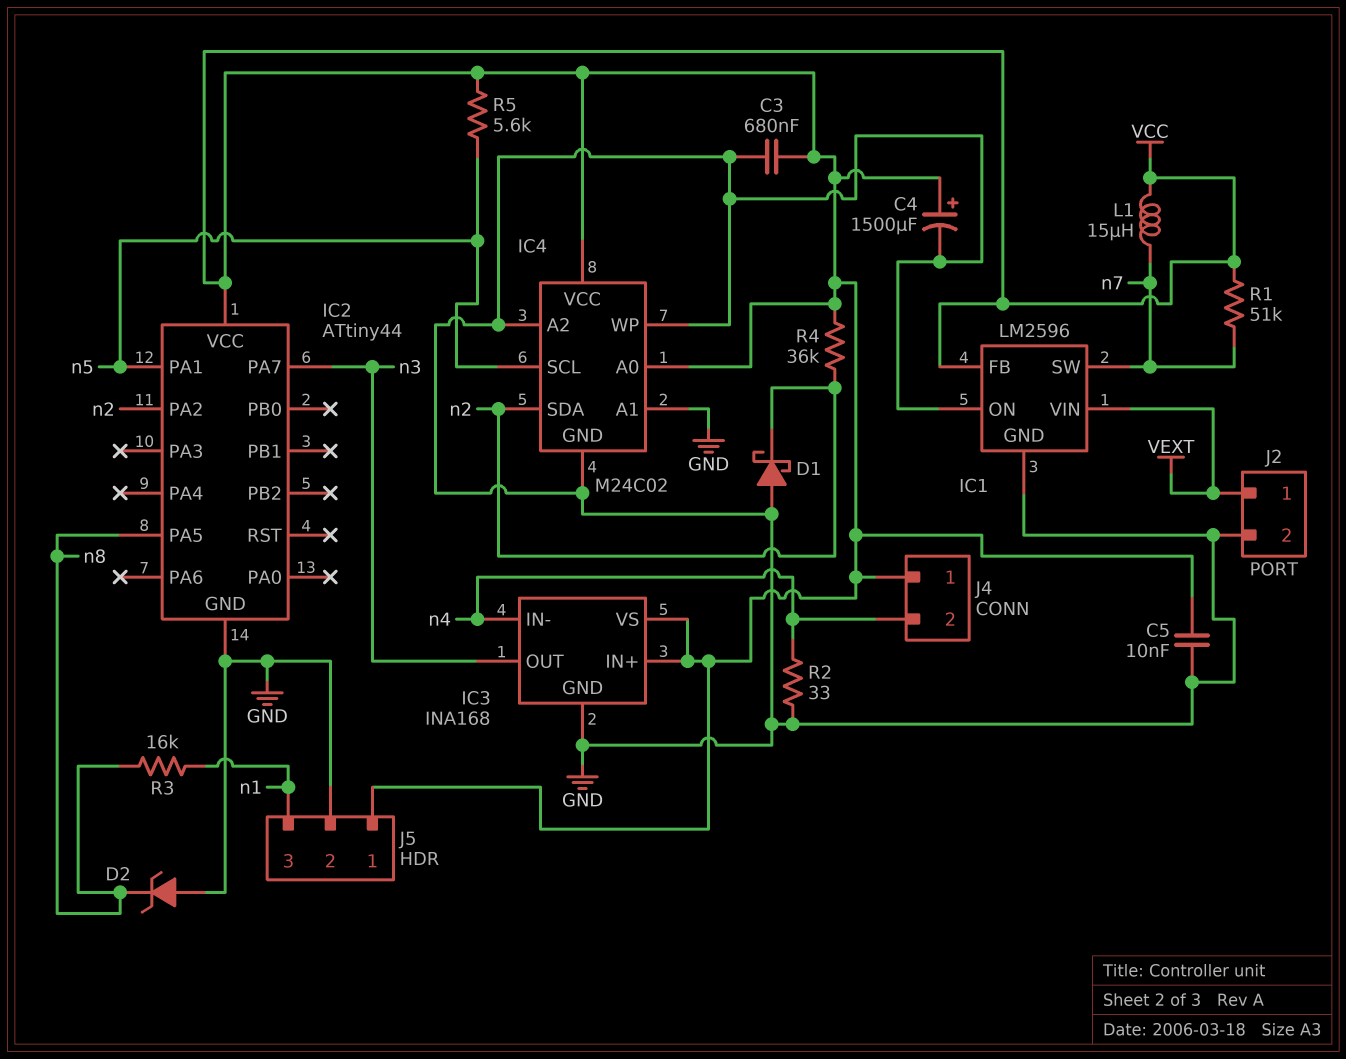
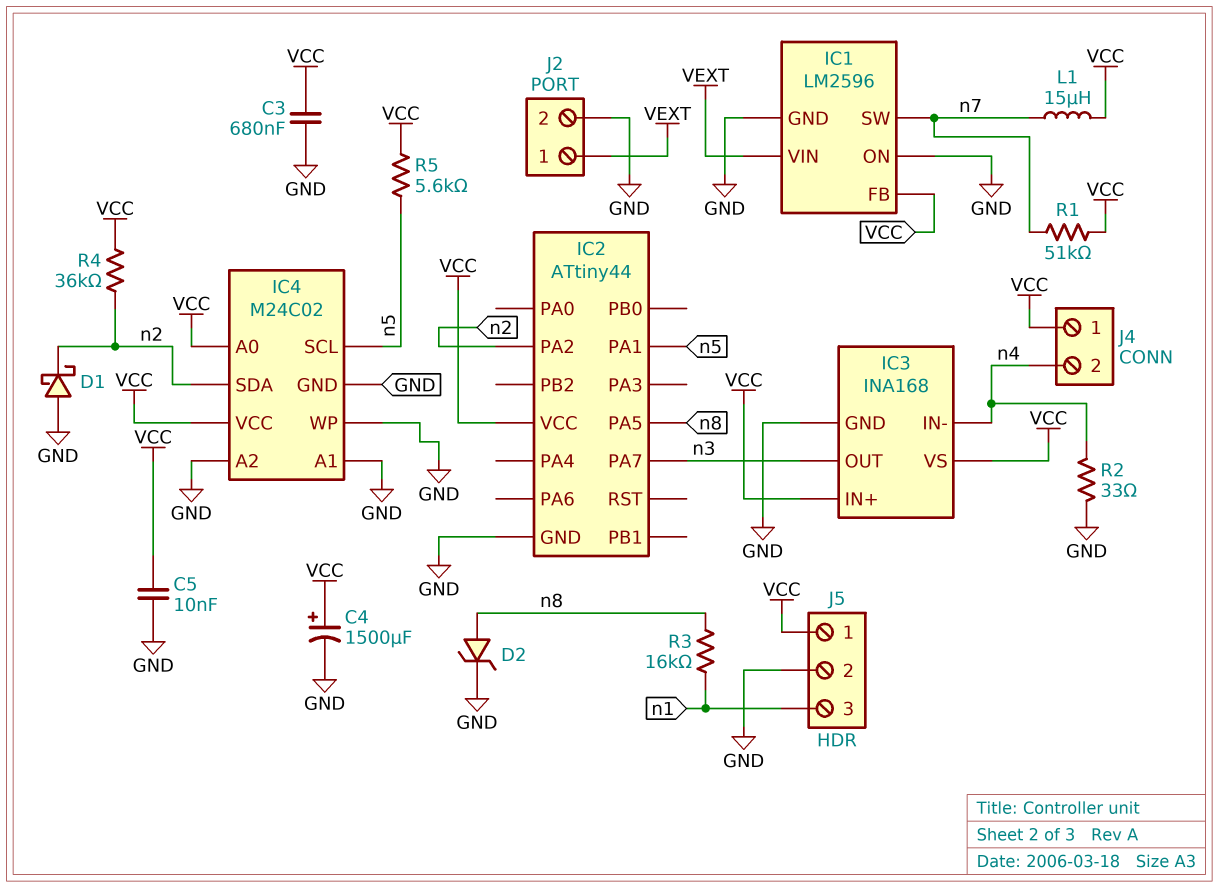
D2: zener (A GND, K n8) -> zener (A n8, K GND)

